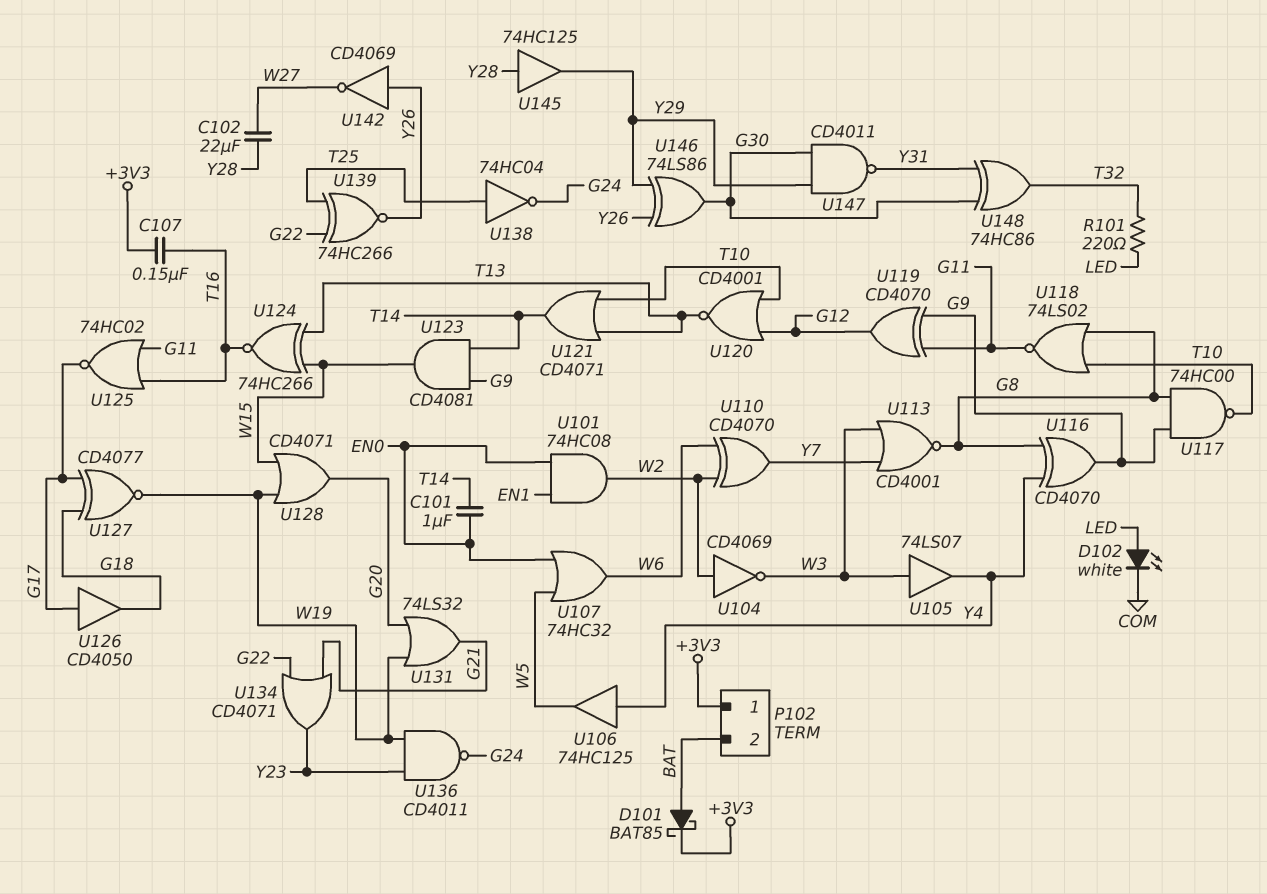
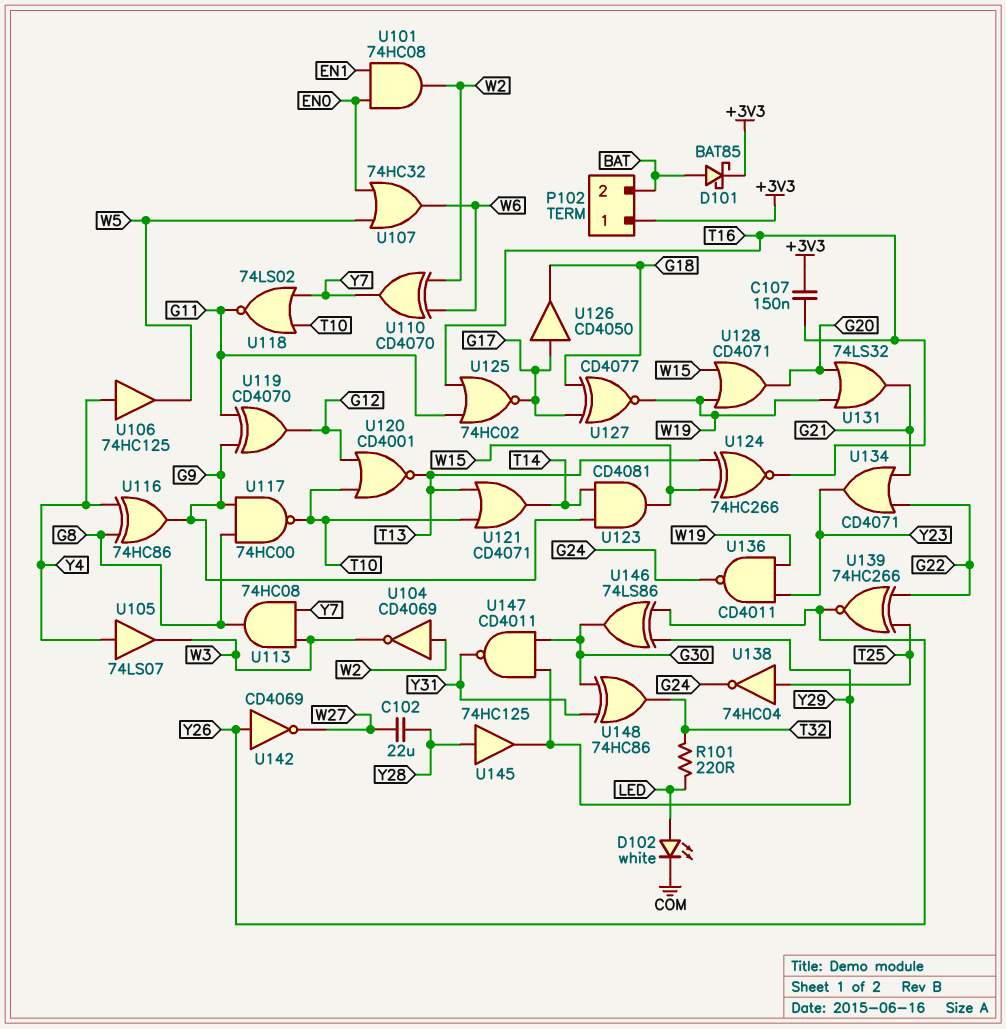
C101: 1uF (EN0, T14) -> none
U105: buffer 74LS07 (in W3, out Y4) -> buffer 74LS07 (in Y4, out W3)
U113: NOR CD4001 (in W3, in Y7, out G8) -> AND 74HC08 (in W3, in Y7, out G8)
U116: XOR CD4070 (in G8, in Y4, out G9) -> XOR 74HC86 (in G8, in Y4, out G9)
U118: NOR 74LS02 (in G8, in T10, out G11) -> NOR 74LS02 (in T10, in Y7, out G11)

